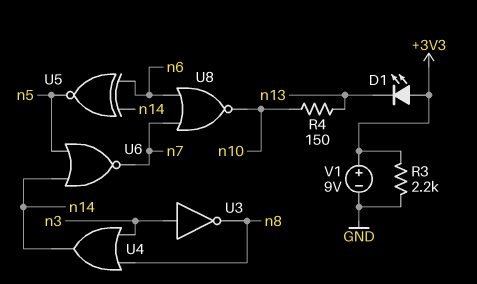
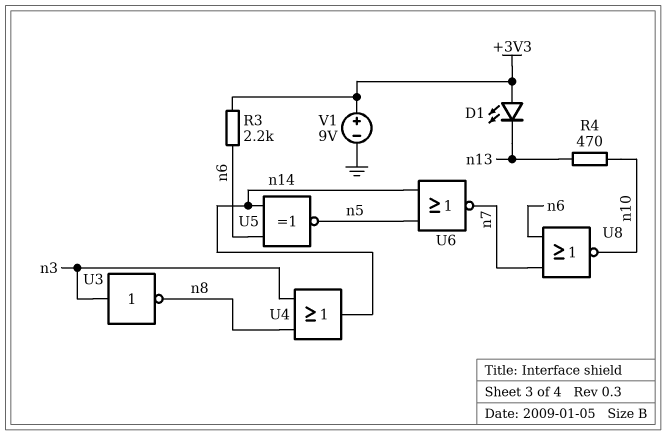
R3: 2.2k (+3V3, GND) -> 2.2k (+3V3, n6)
R4: 150 (n10, n13) -> 470 (n10, n13)

